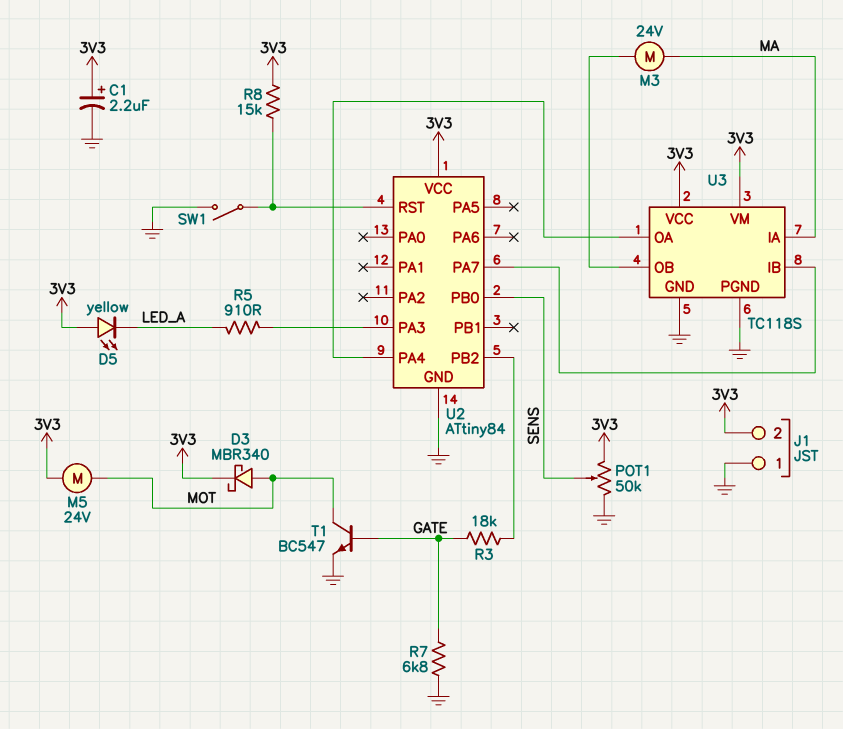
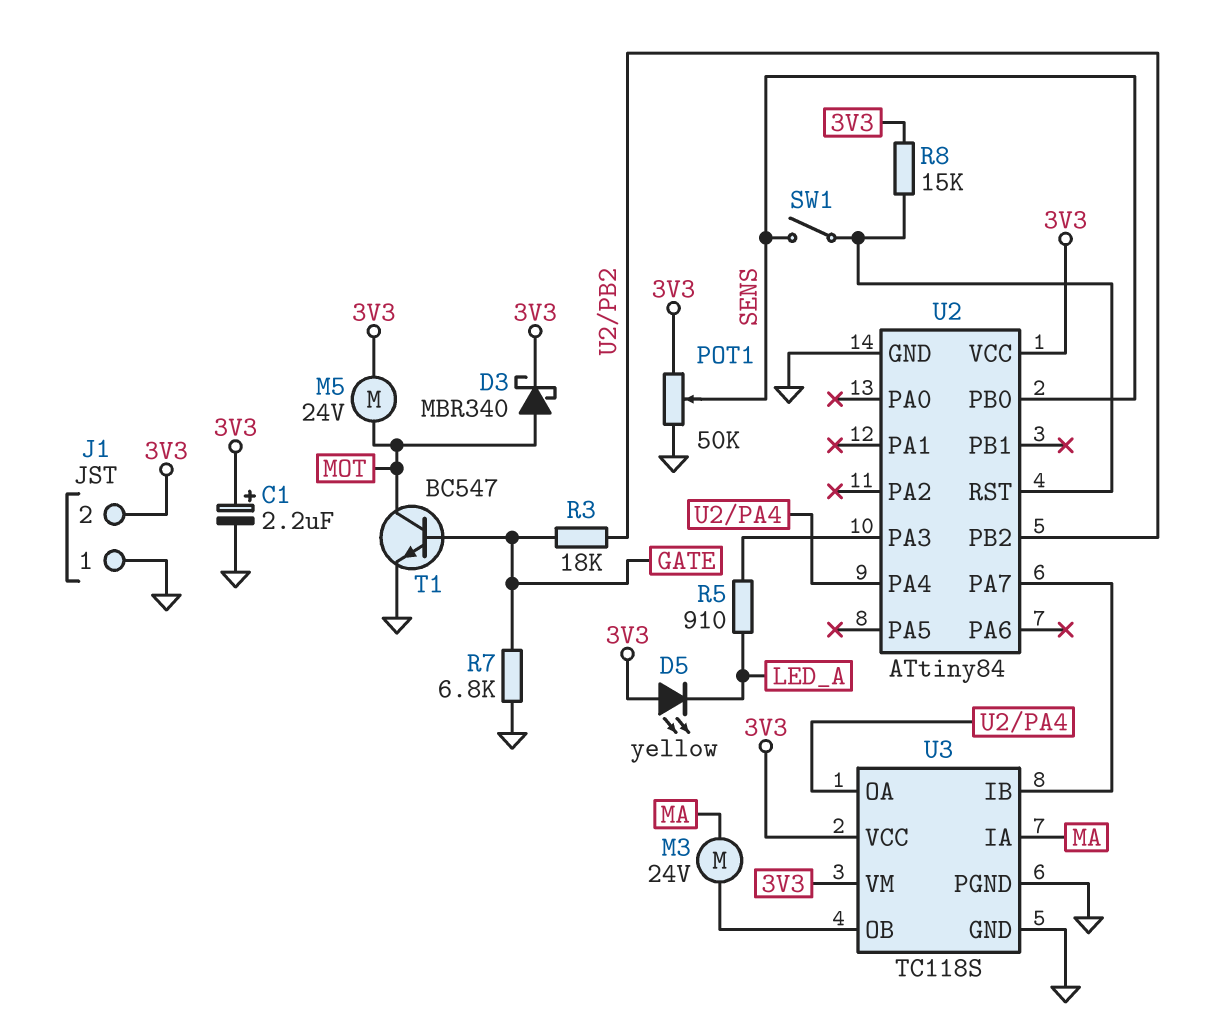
SW1: switch (GND, U2/RST) -> switch (SENS, U2/RST)

